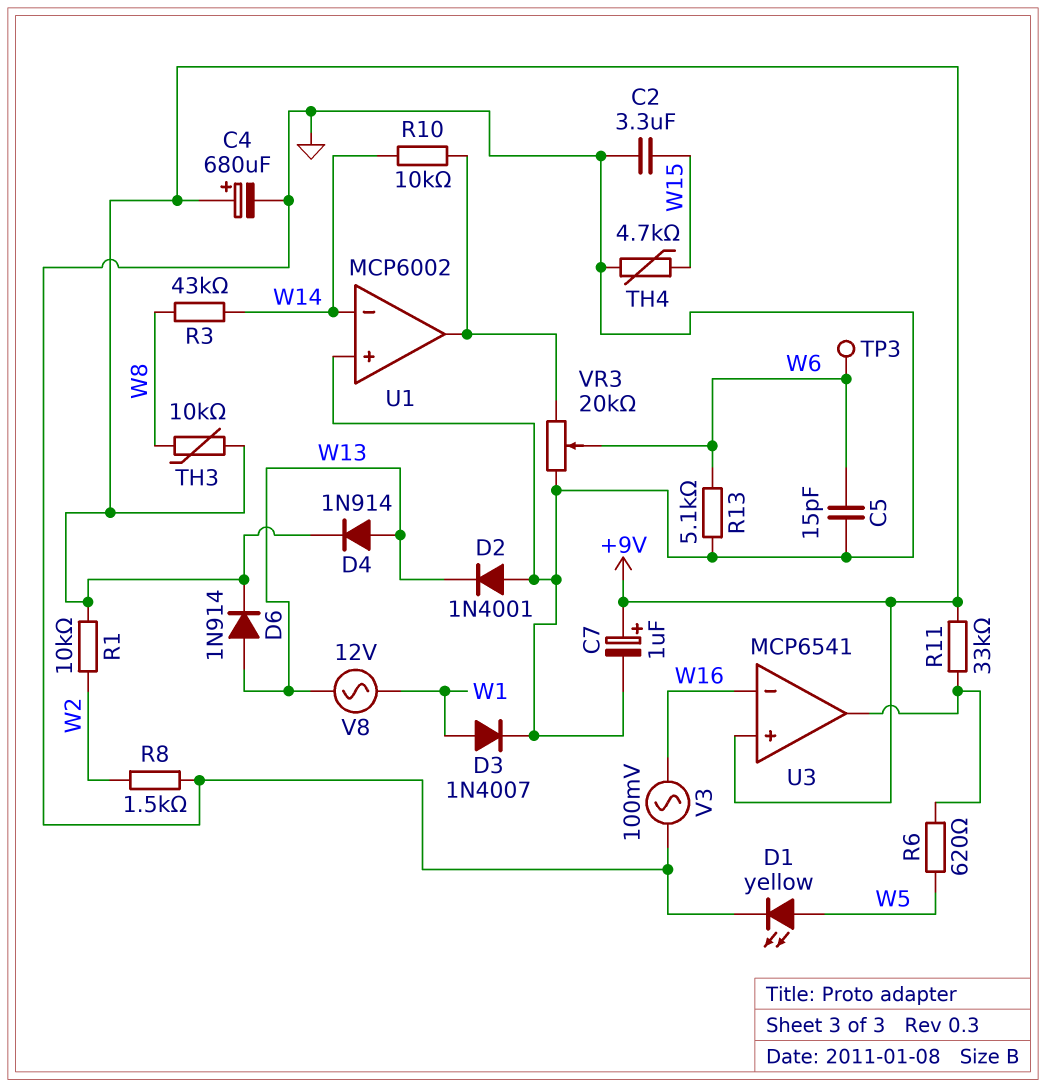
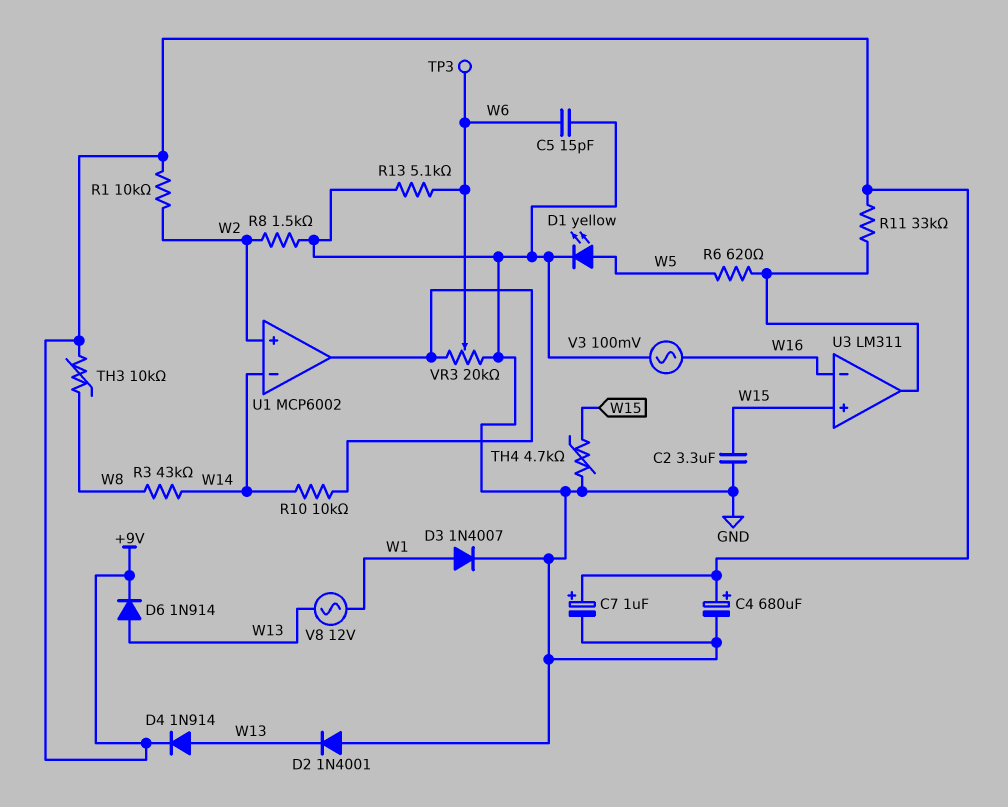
U1 pin in+: GND -> W2
U3: MCP6541 -> LM311
U3 pin in+: +9V -> W15

